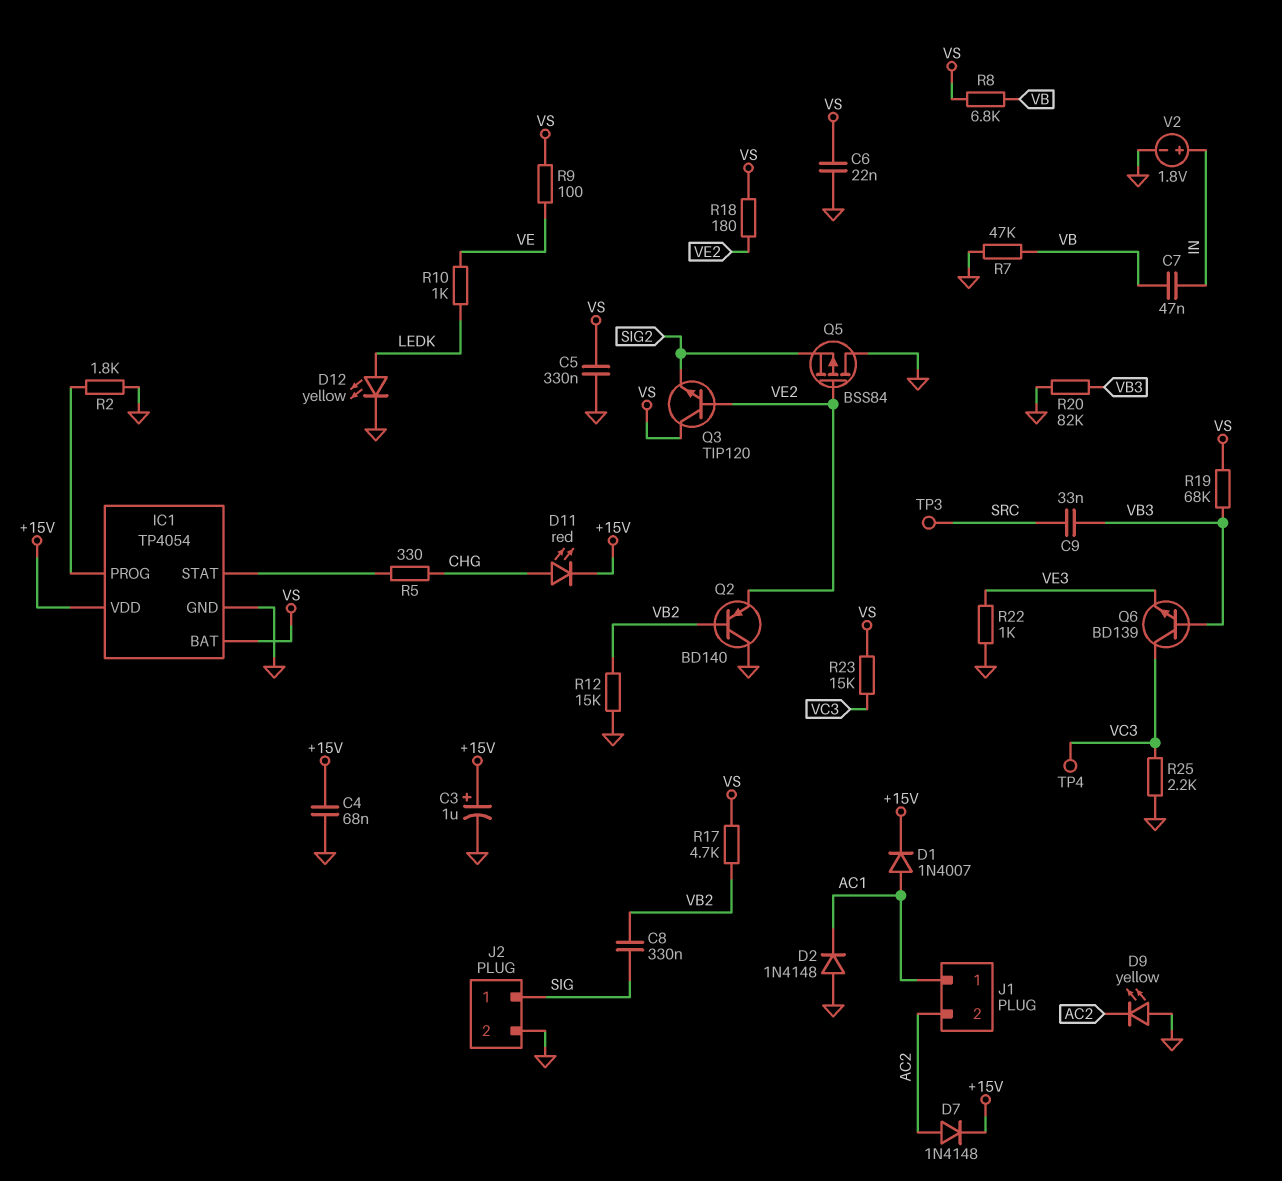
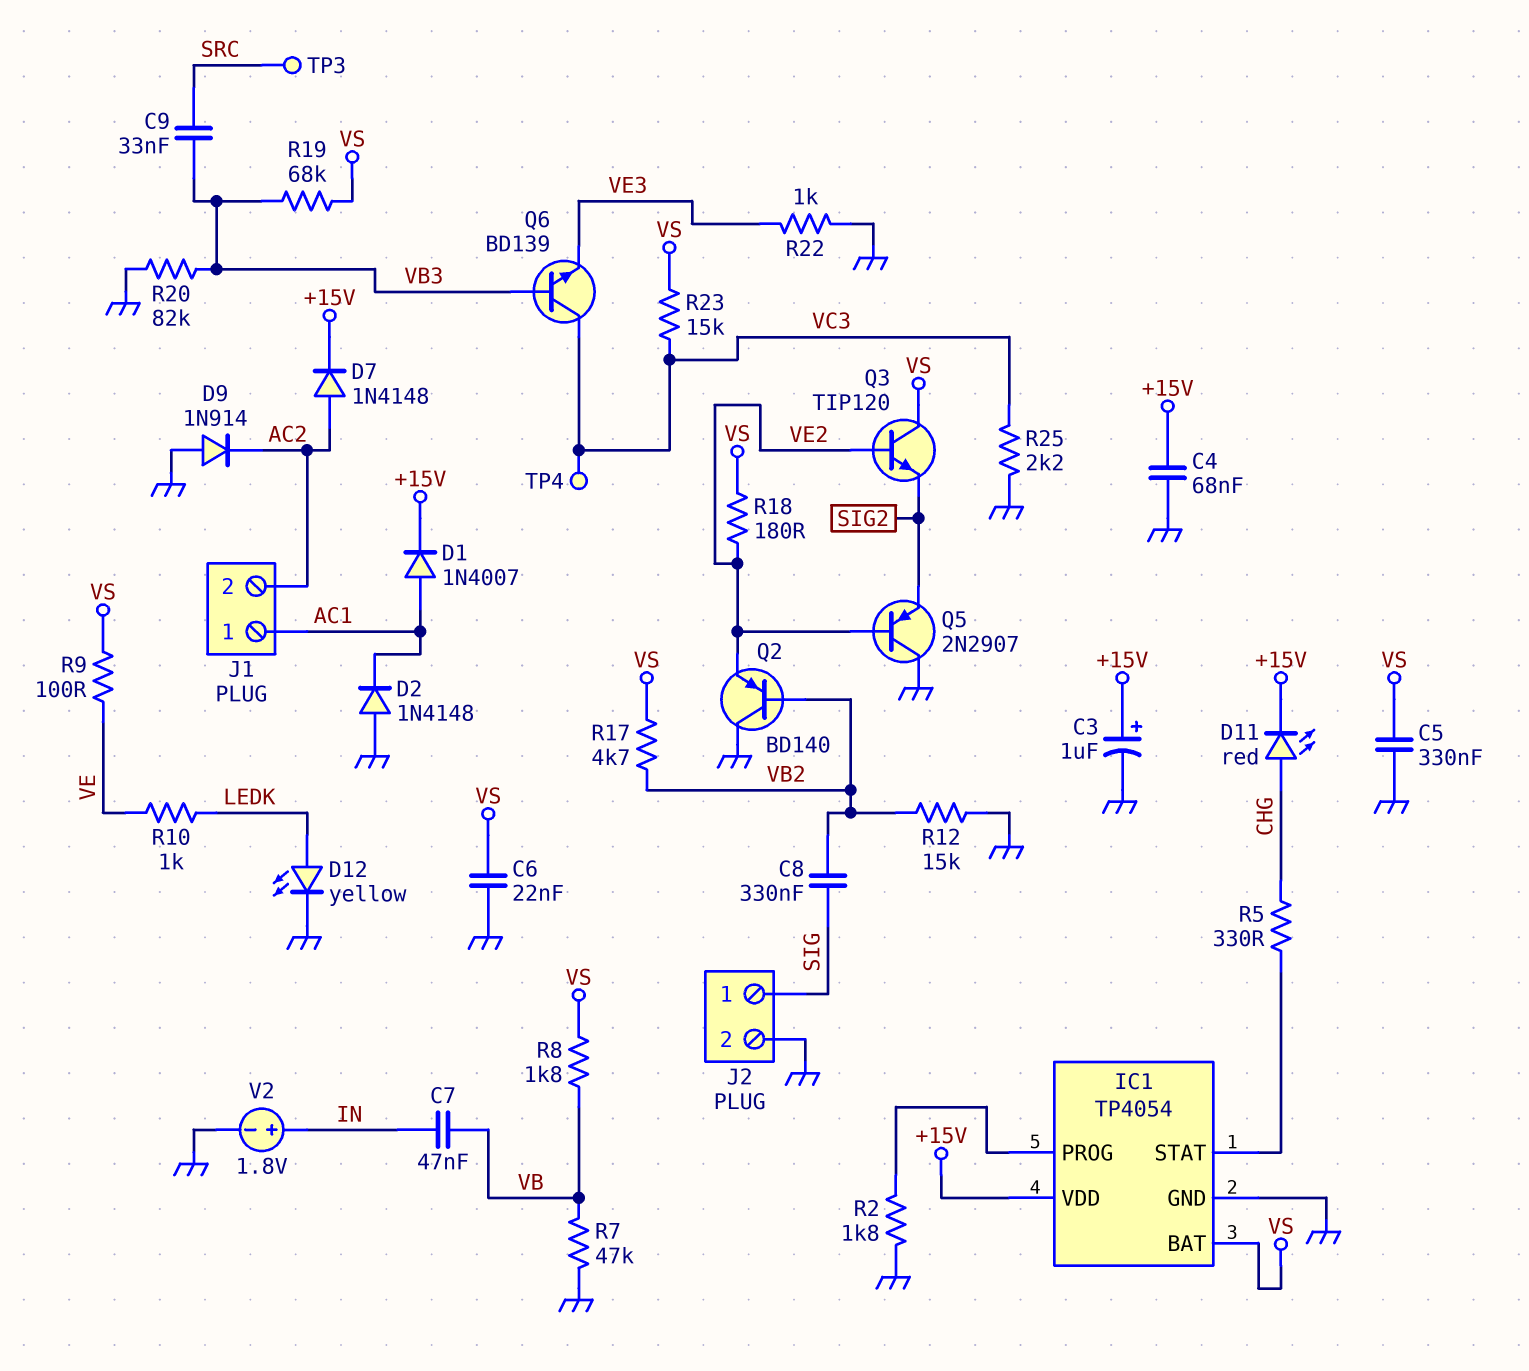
D9: LED yellow (A GND, K AC2) -> diode 1N914 (A GND, K AC2)
Q5: PMOS BSS84 (G VE2, D GND, S SIG2) -> PNP 2N2907 (B VE2, C GND, E SIG2)
R8: 6.8k (VB, VS) -> 1.8k (VB, VS)

